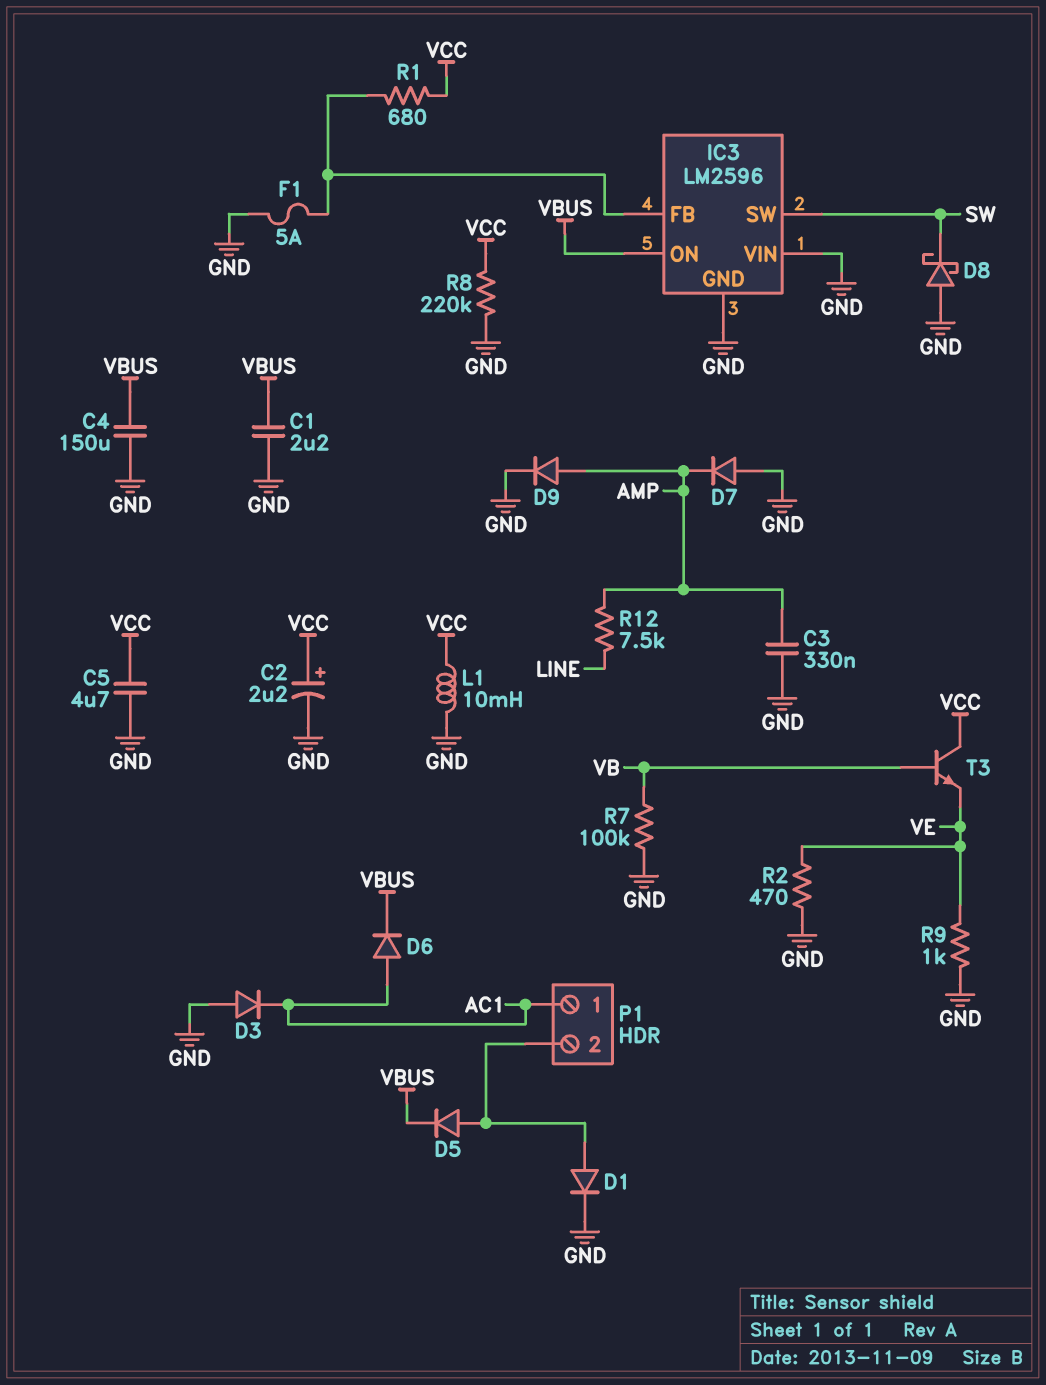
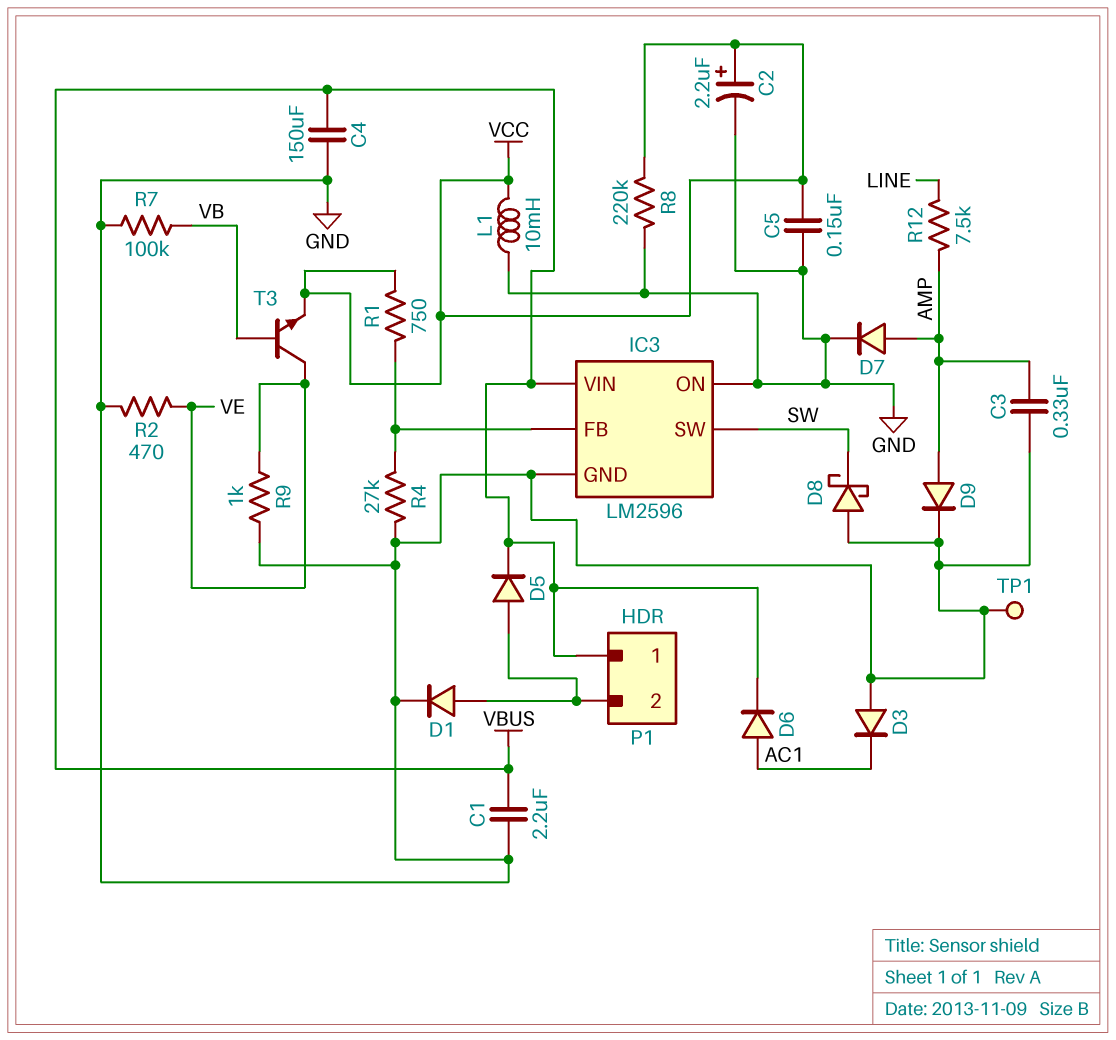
C5: 4.7uF (GND, VCC) -> 150nF (GND, VCC)
D7: diode (A GND, K AMP) -> diode (A AMP, K GND)
F1: 5A (GND, IC3/FB) -> none
IC3 pin ON: VBUS -> GND
IC3 pin VIN: GND -> VBUS
P1 pin 1: AC1 -> VBUS
R1: 680 (IC3/FB, VCC) -> 750 (IC3/FB, VCC)
R4: none -> 27k (GND, IC3/FB)
T3: NPN (B VB, C VCC, E VE) -> NPN (B VB, C VE, E VCC)
TP1: none -> test point (GND)

